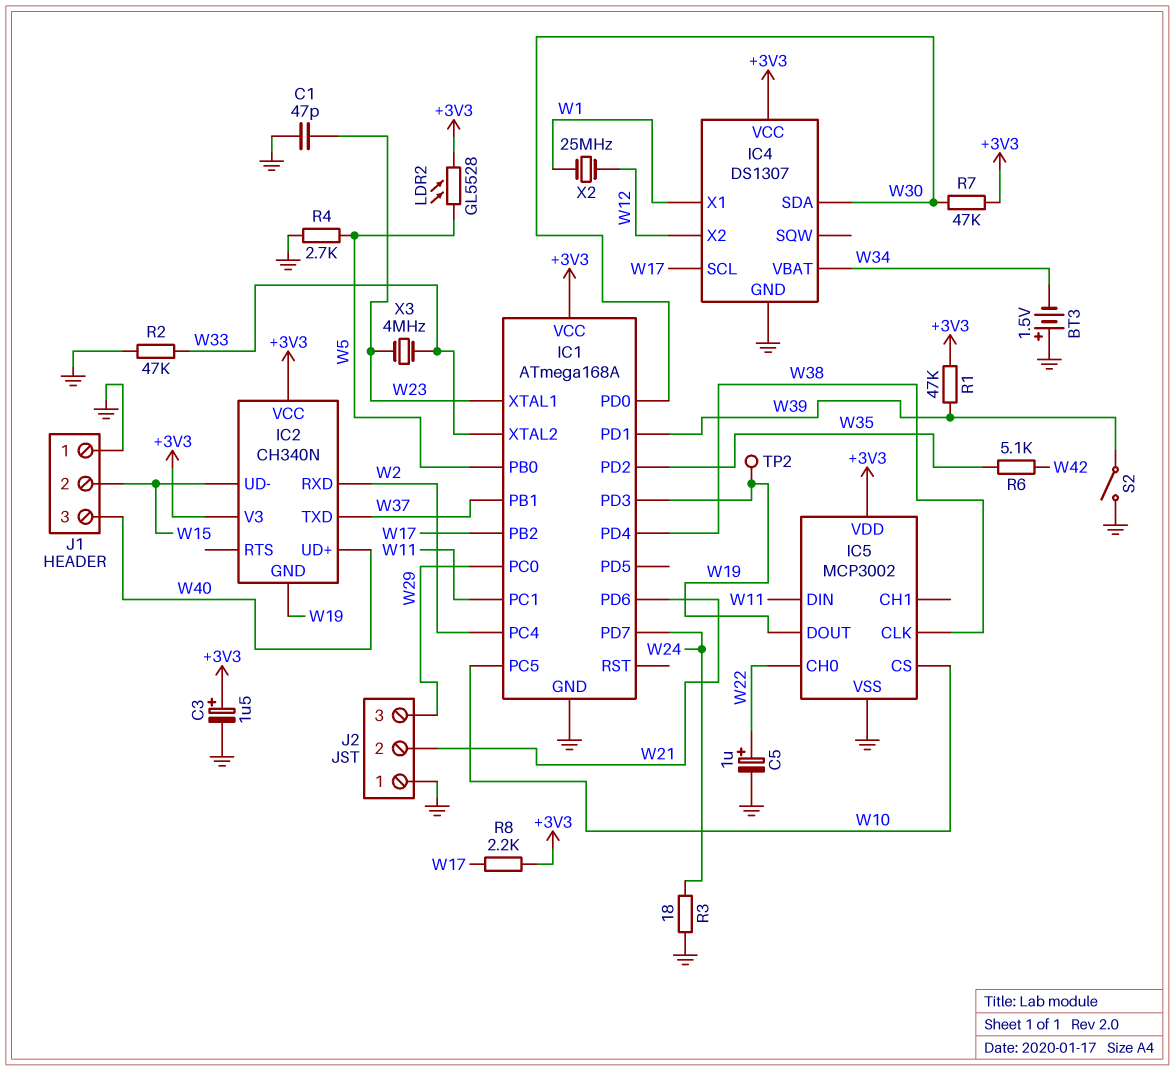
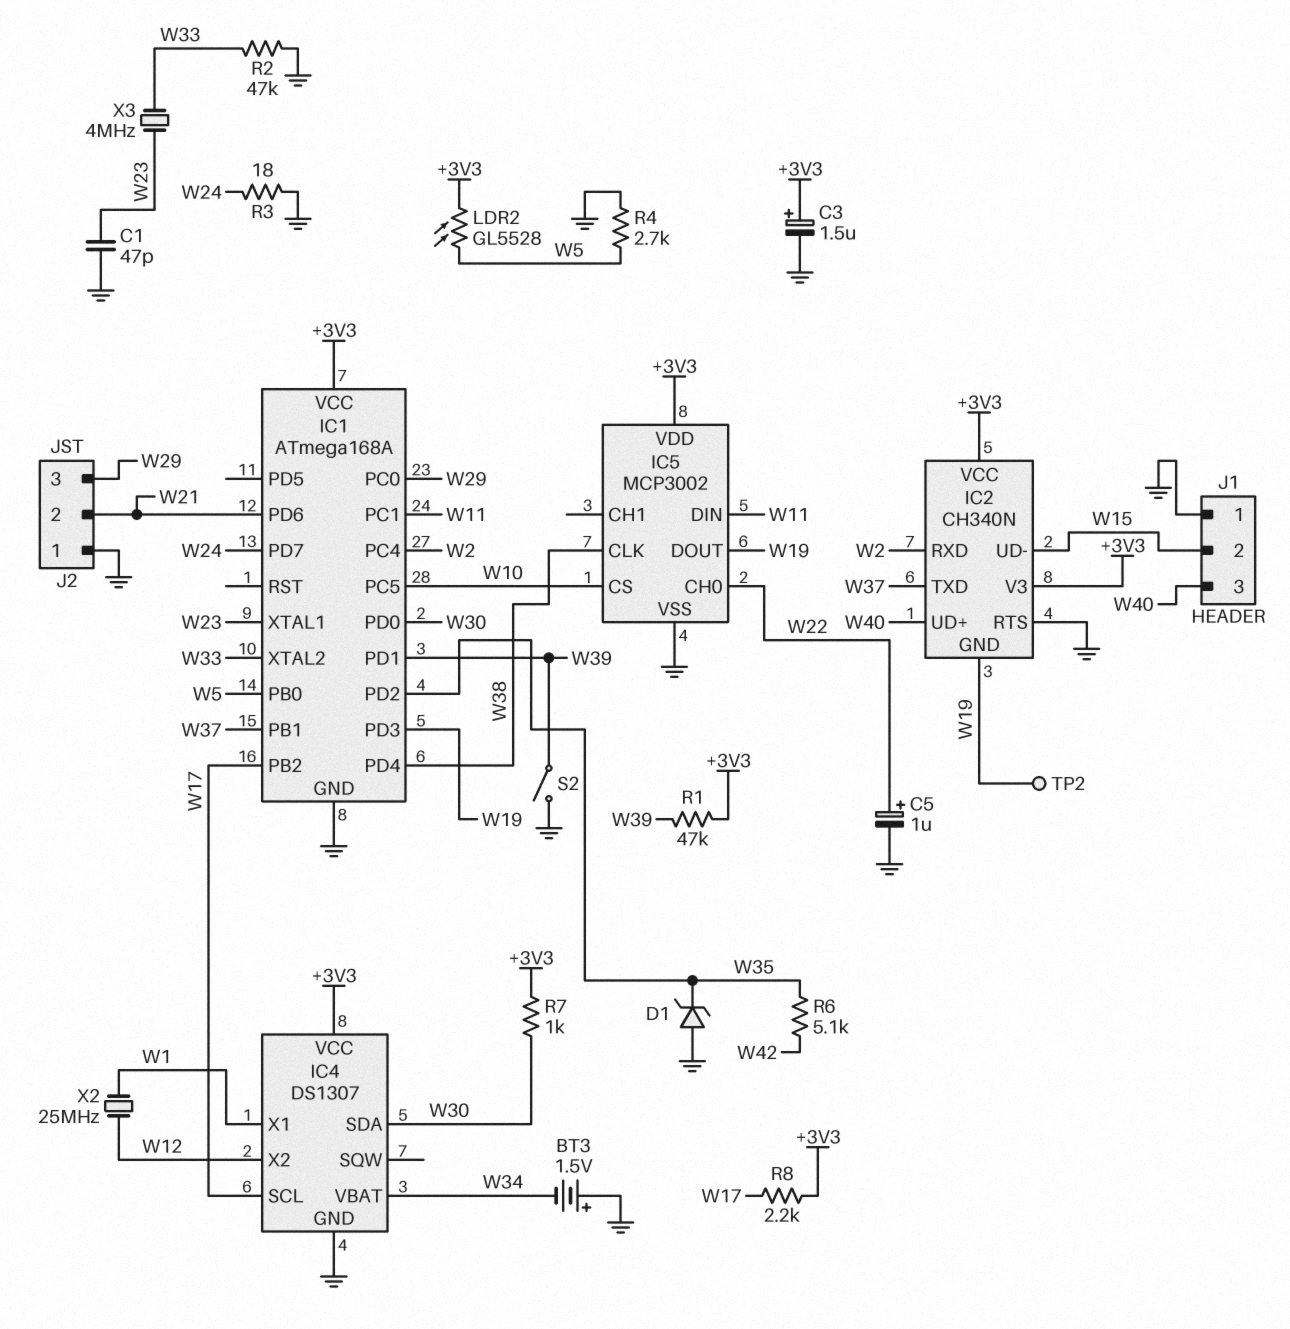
D1: none -> zener (A GND, K W35)
IC2 pin RTS: none -> GND
R7: 47k (+3V3, W30) -> 1k (+3V3, W30)

